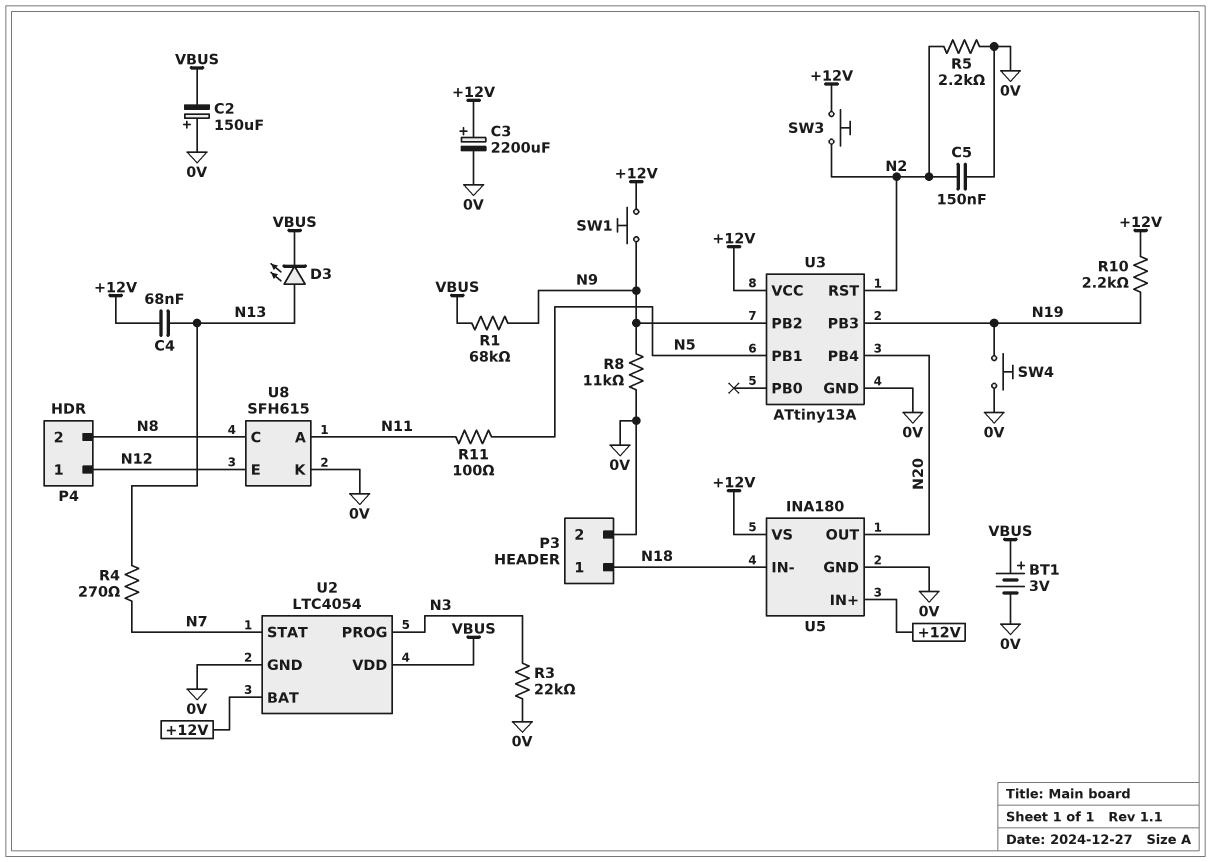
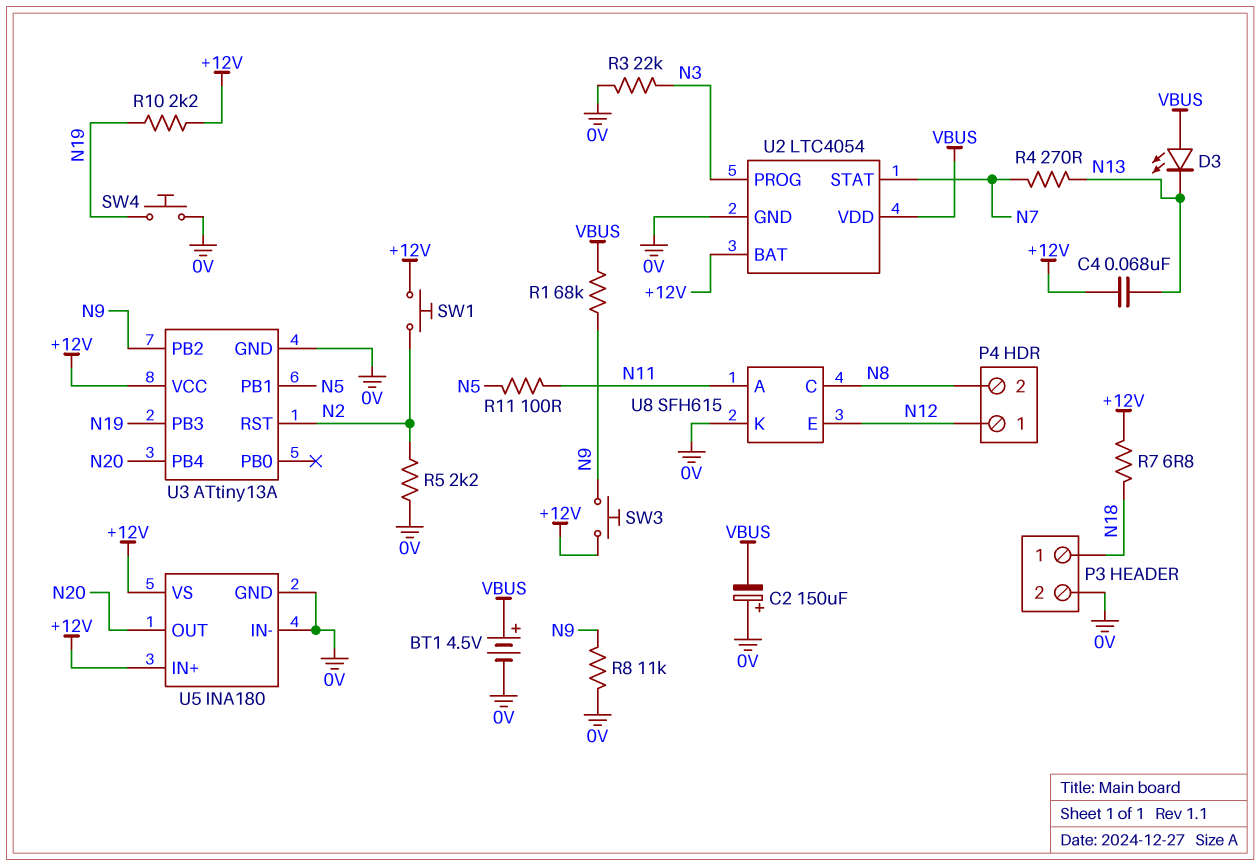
BT1: 3V (plus VBUS, minus 0V) -> 4.5V (plus VBUS, minus 0V)
C3: 2200uF (plus +12V, minus 0V) -> none
C5: 150nF (0V, N2) -> none
D3: LED (A N13, K VBUS) -> LED (A VBUS, K N13)
R7: none -> 6.8 (+12V, N18)
SW1: button (+12V, N9) -> button (+12V, N2)
SW3: button (+12V, N2) -> button (+12V, N9)
U5 pin IN-: N18 -> 0V

